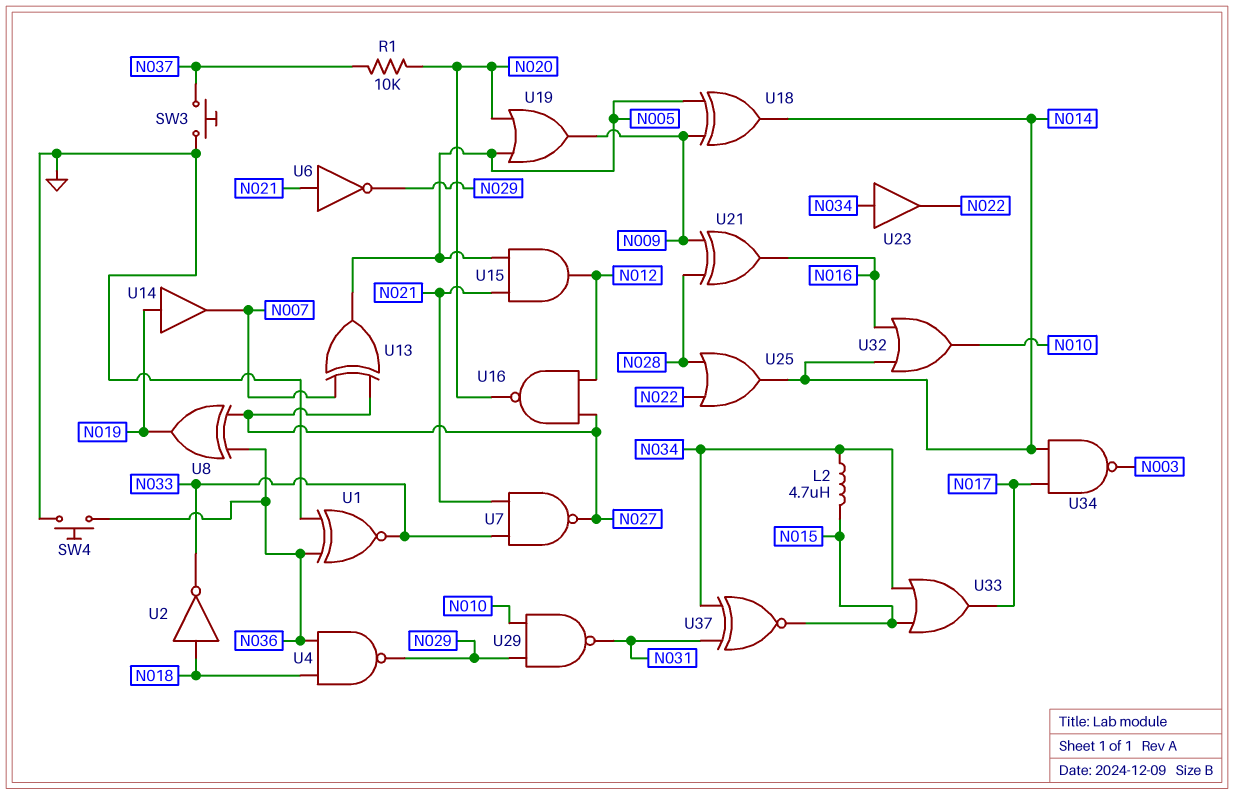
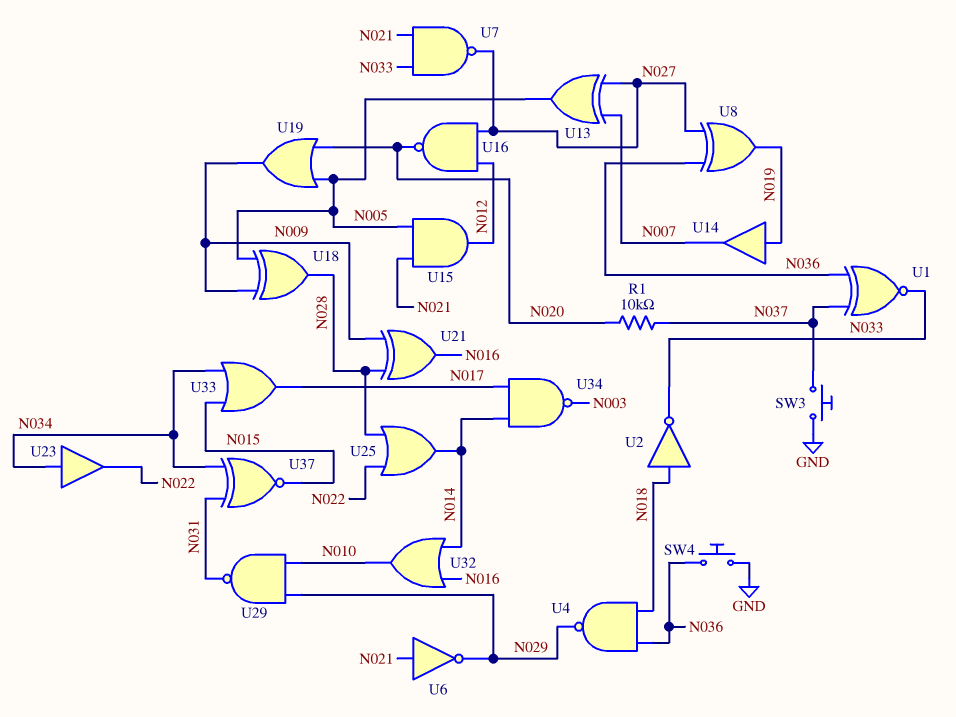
L2: 4.7uH (N015, N034) -> none
U1: XNOR (in GND, in N036, out N033) -> XNOR (in N036, in N037, out N033)
U18: XOR (in N005, in N009, out N014) -> XOR (in N005, in N009, out N028)

